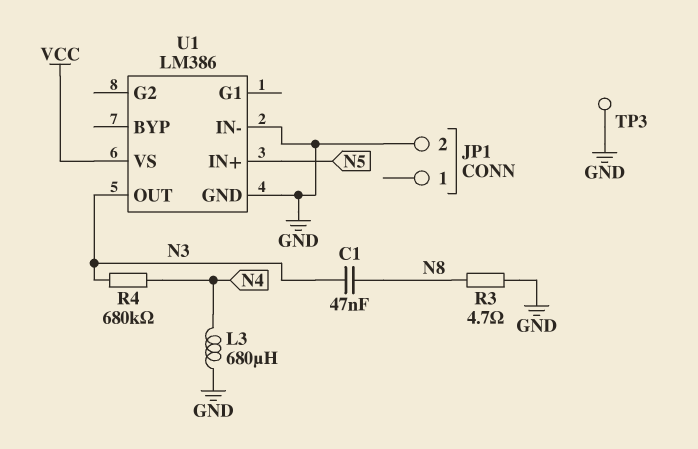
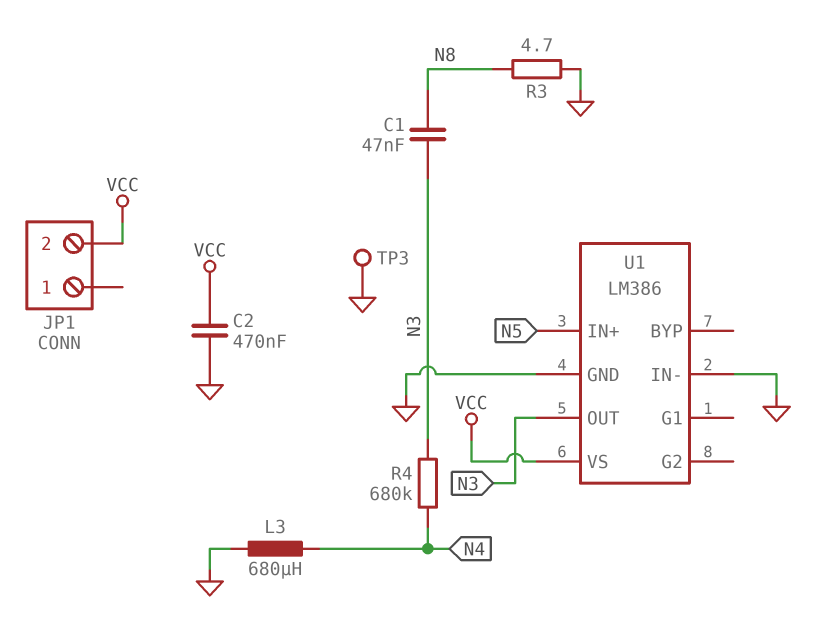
C2: none -> 470nF (GND, VCC)
JP1 pin 2: GND -> VCC

